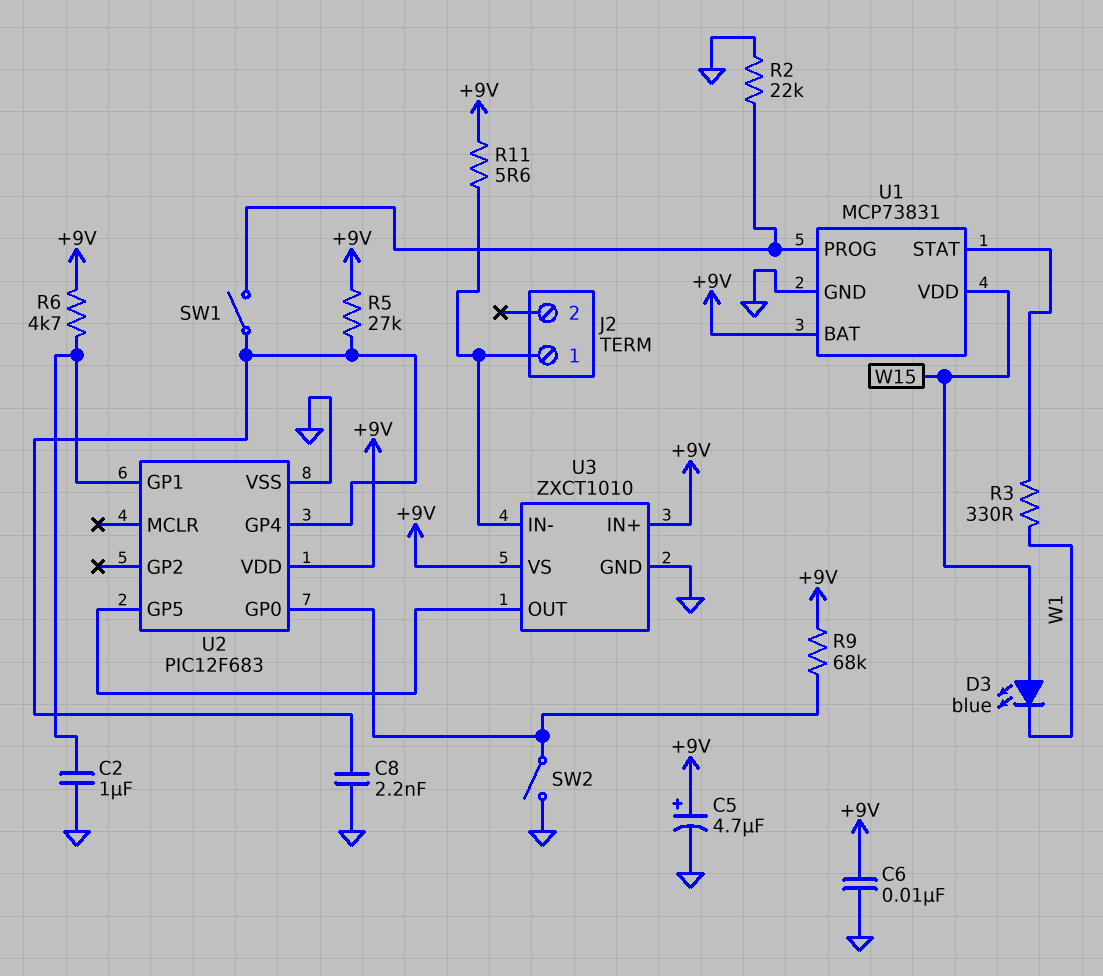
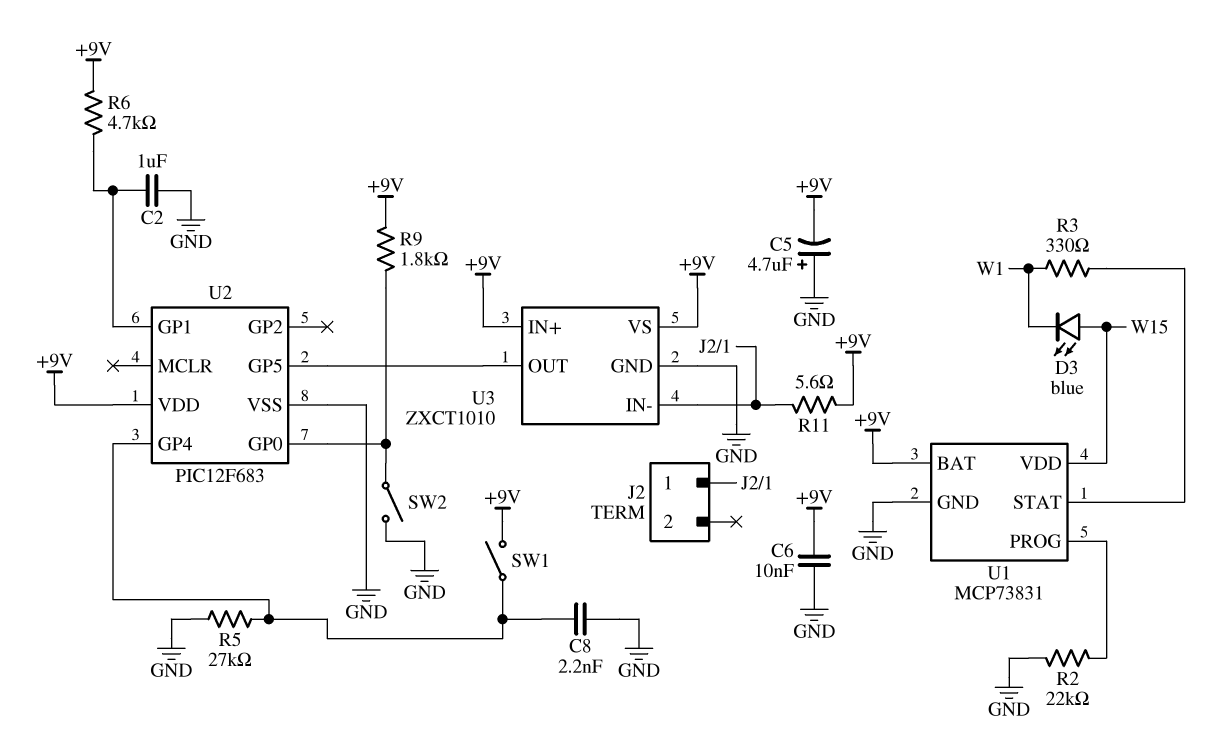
C5: 4.7uF (plus +9V, minus GND) -> 4.7uF (plus GND, minus +9V)
R5: 27k (+9V, U2/GP4) -> 27k (GND, U2/GP4)
R9: 68k (+9V, U2/GP0) -> 1.8k (+9V, U2/GP0)
SW1: switch (U1/PROG, U2/GP4) -> switch (+9V, U2/GP4)

